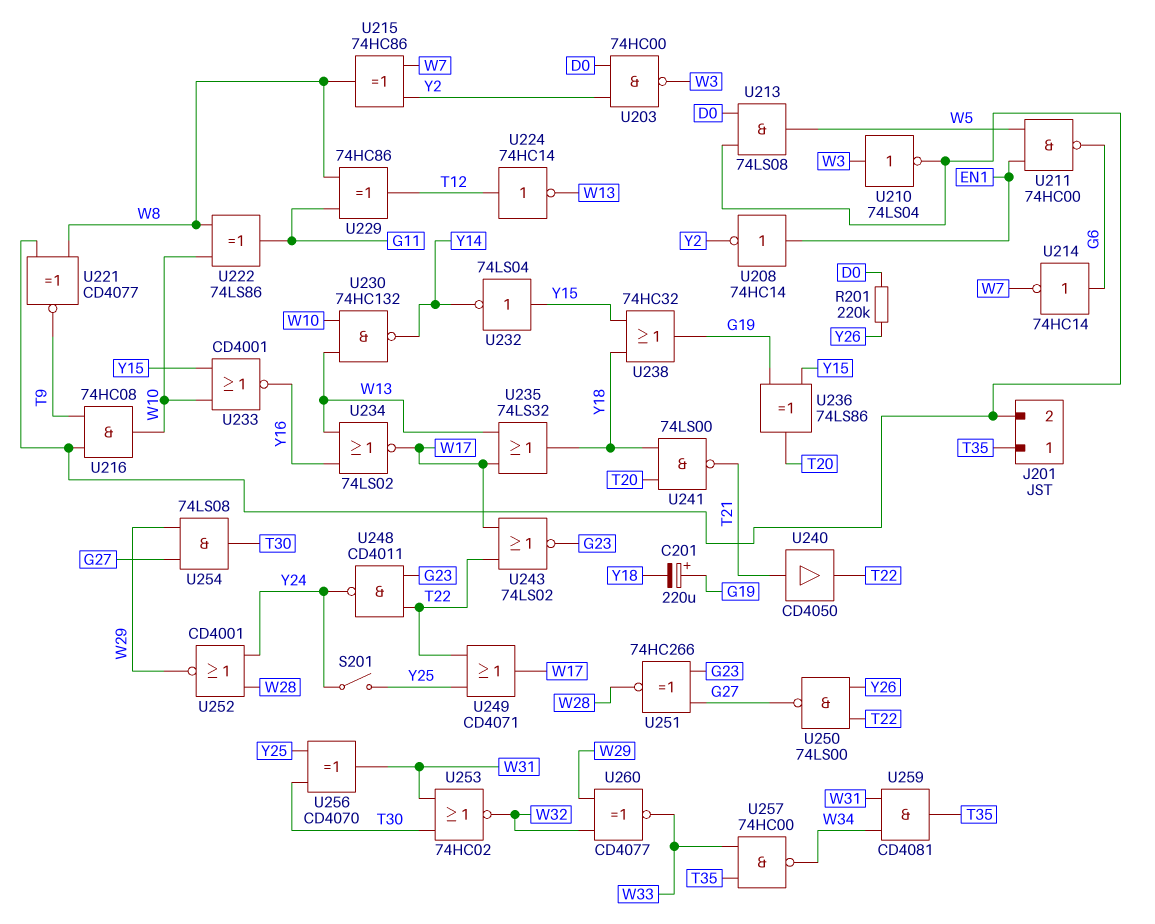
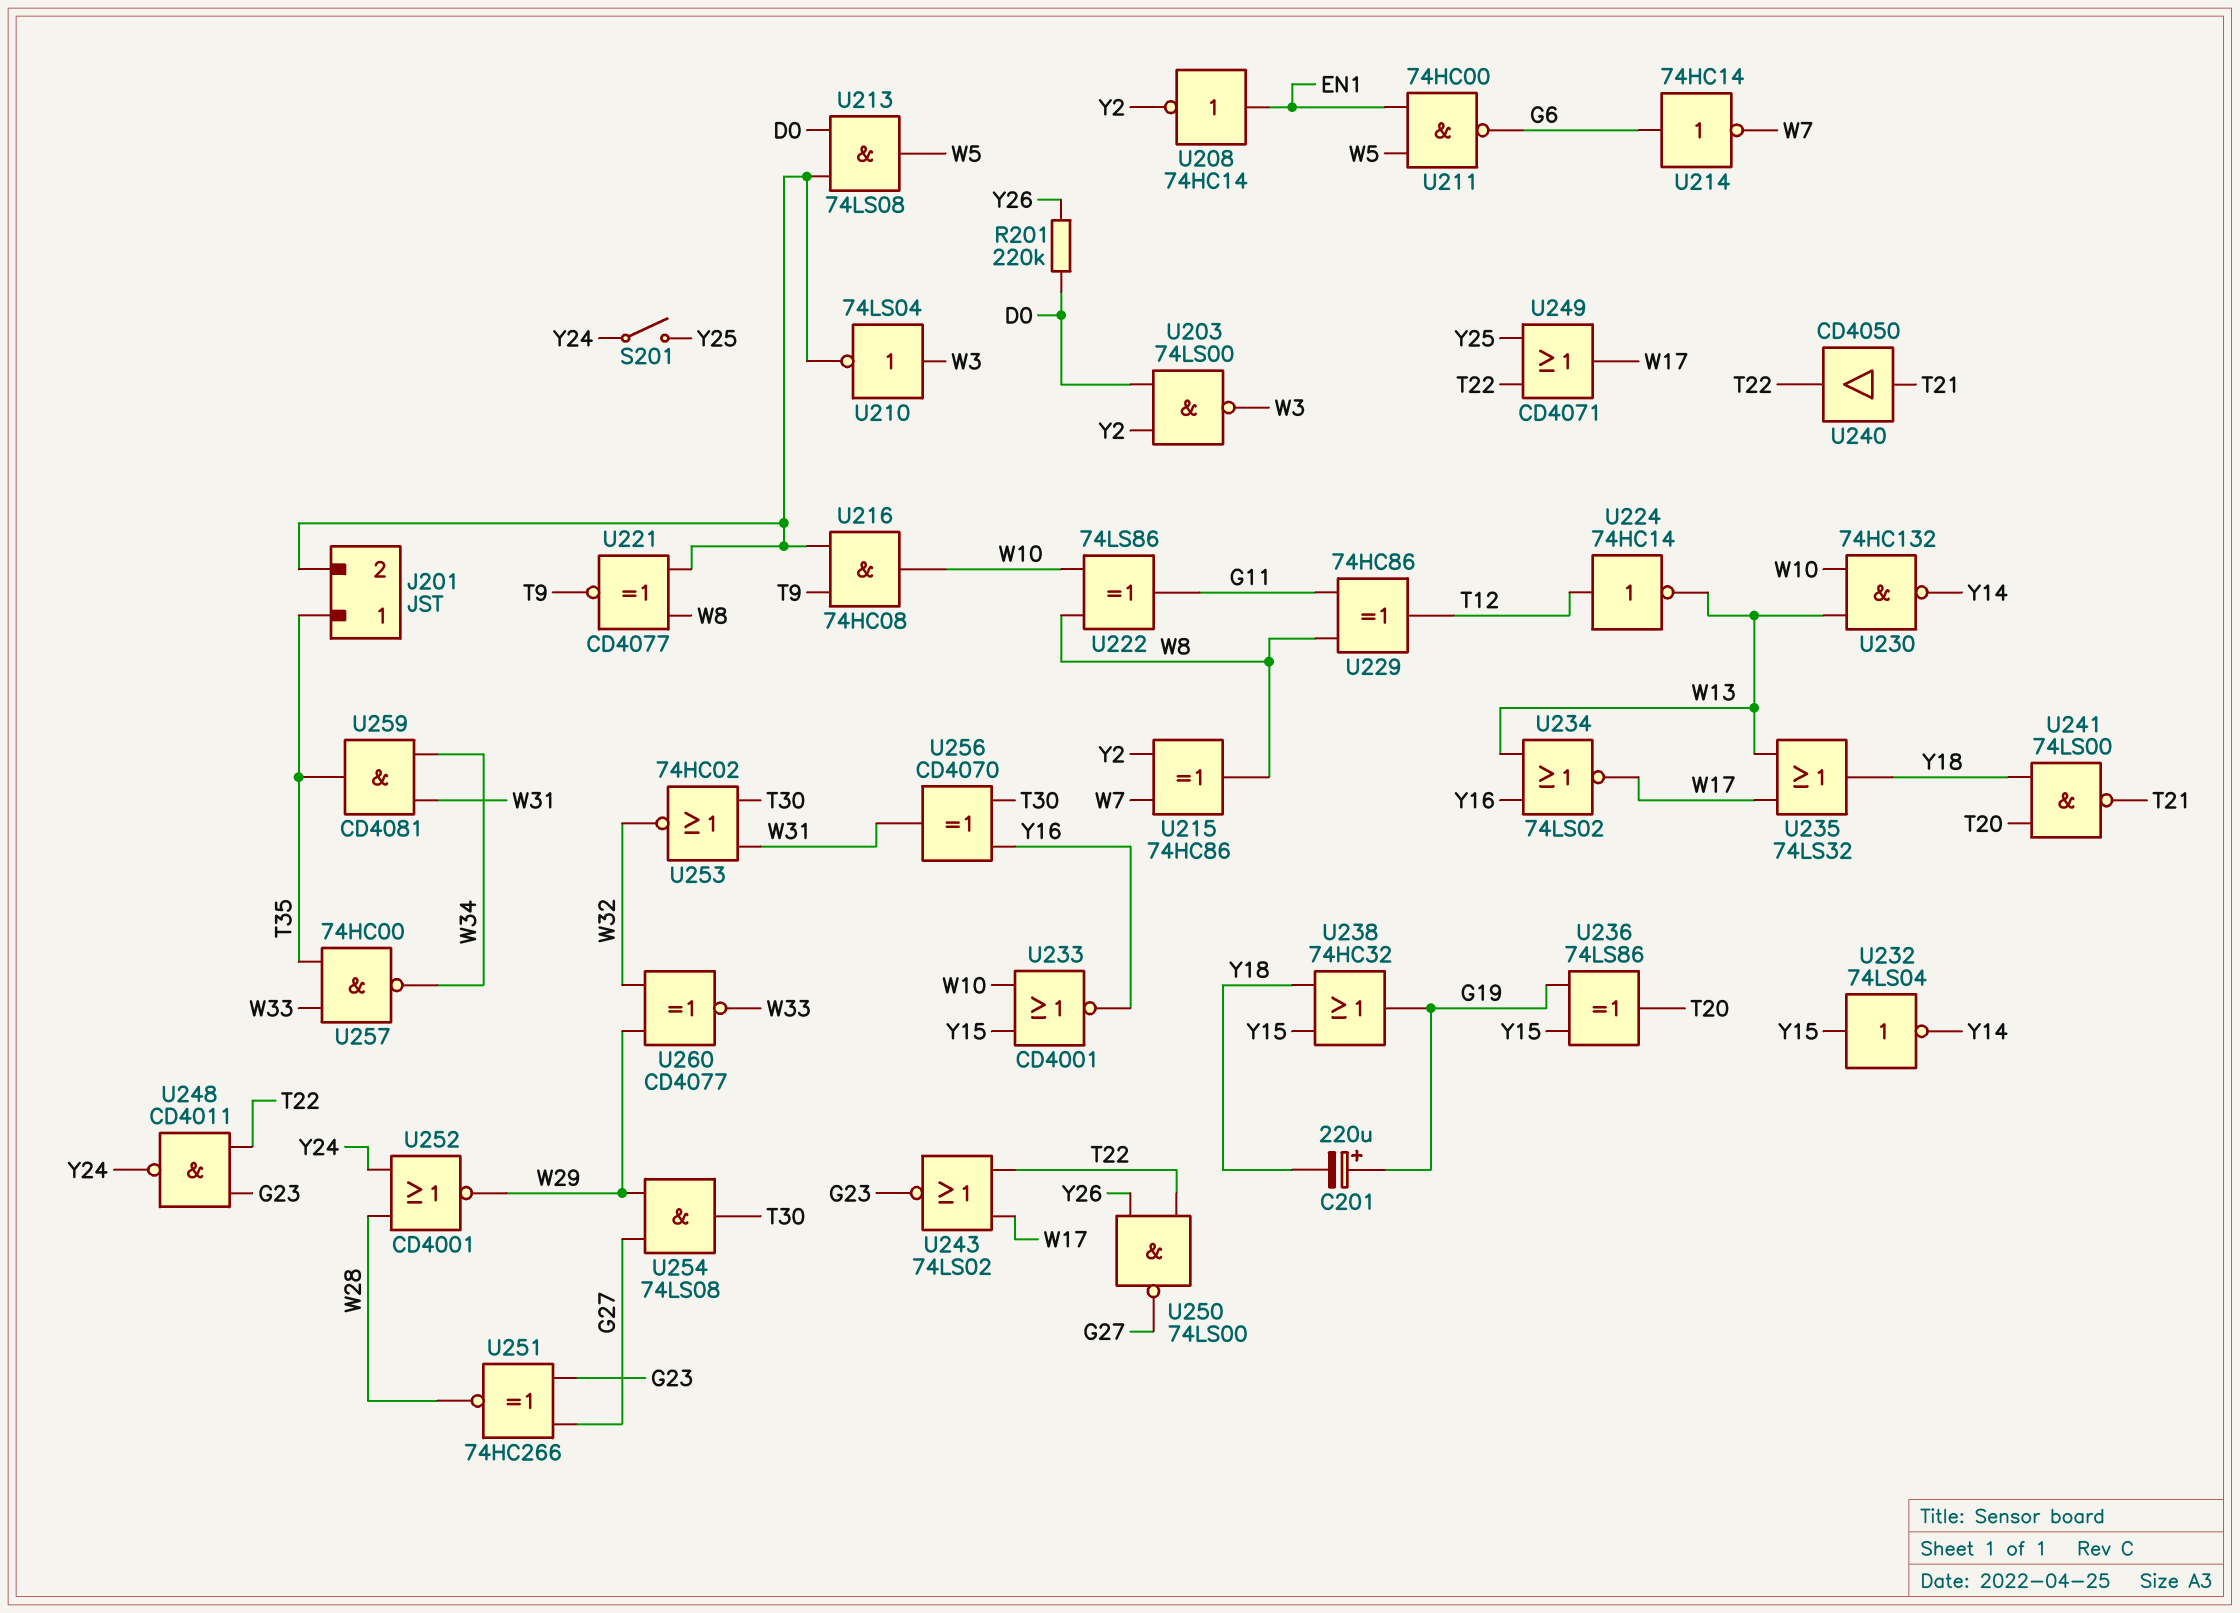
U203: NAND 74HC00 (in D0, in Y2, out W3) -> NAND 74LS00 (in D0, in Y2, out W3)
U256: XOR CD4070 (in T30, in Y25, out W31) -> XOR CD4070 (in T30, in Y16, out W31)

